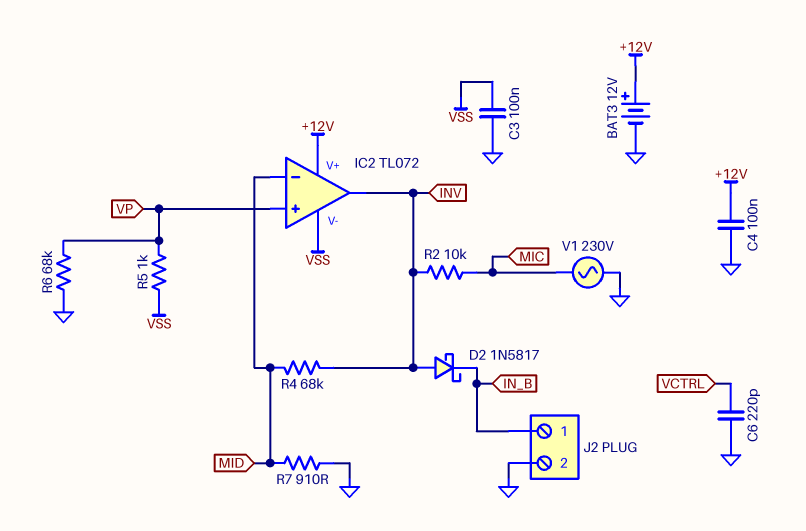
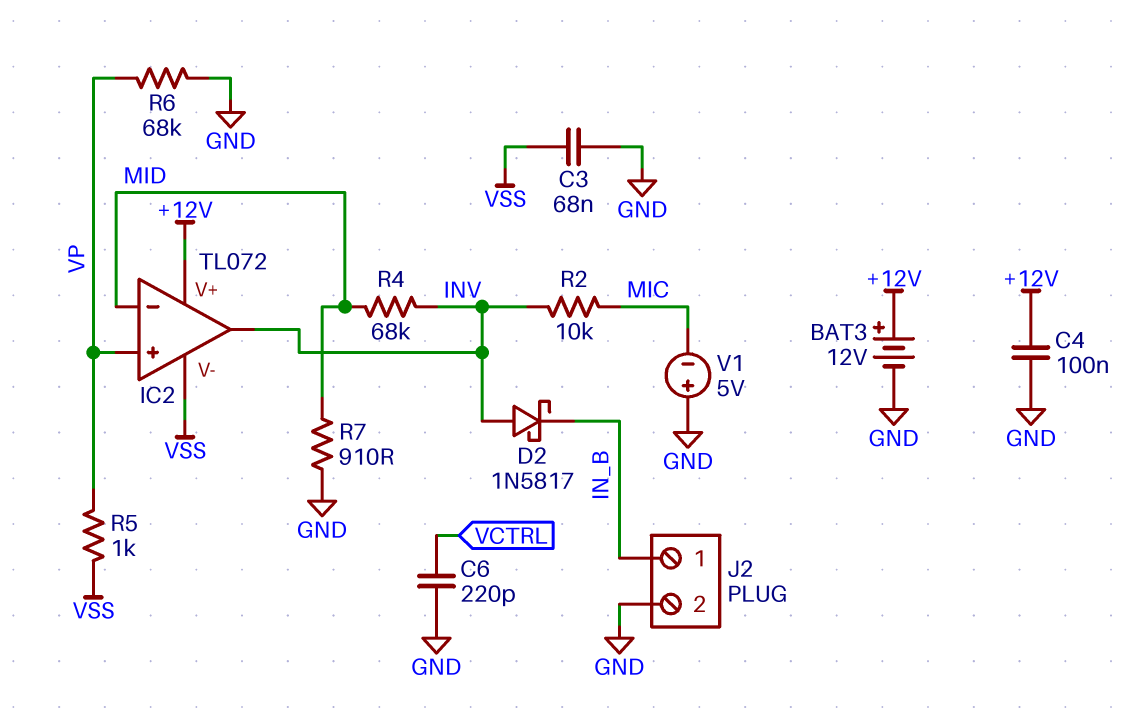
C3: 100nF (GND, VSS) -> 68nF (GND, VSS)
V1: AC 230V (GND, MIC) -> 5V (plus GND, minus MIC)

